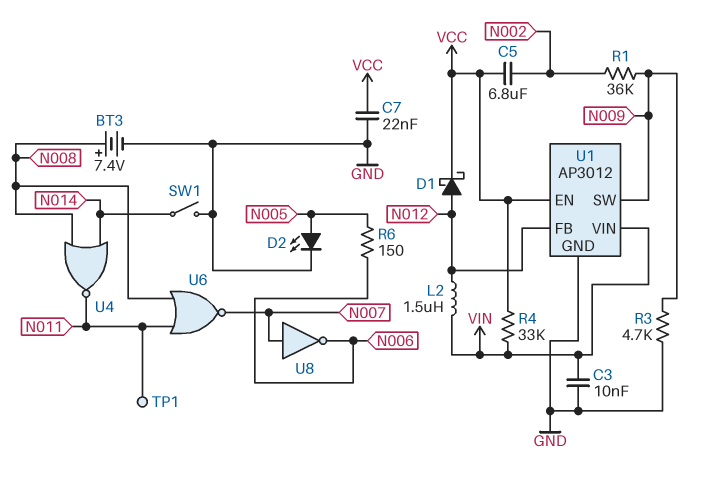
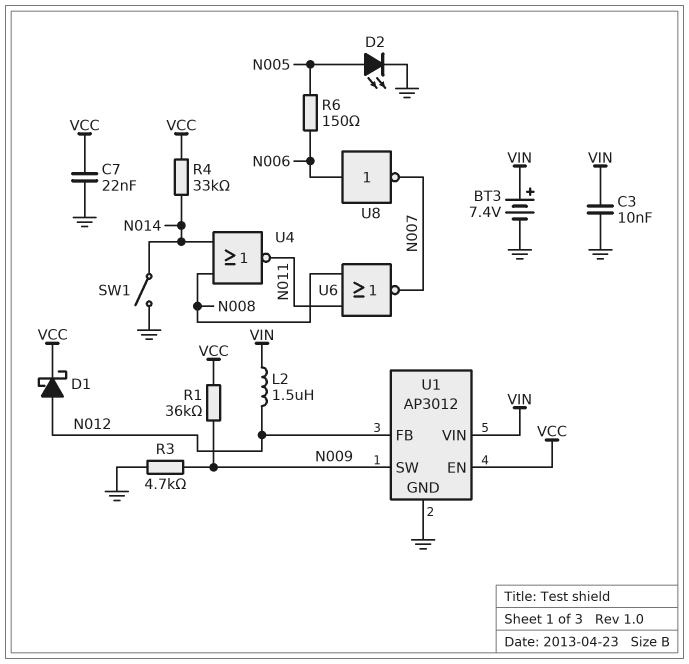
BT3: 7.4V (plus N008, minus GND) -> 7.4V (plus VIN, minus GND)
C5: 6.8uF (N002, VCC) -> none
R1: 36k (N002, N009) -> 36k (N009, VCC)
R4: 33k (VCC, VIN) -> 33k (N014, VCC)
TP1: test point (N011) -> none
U8: NOT (in N007, out N006) -> NOT (in N006, out N007)

